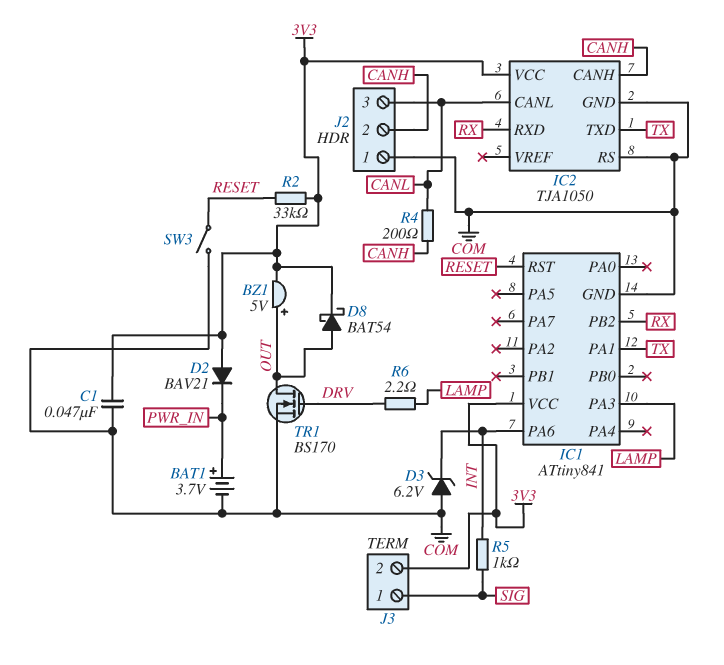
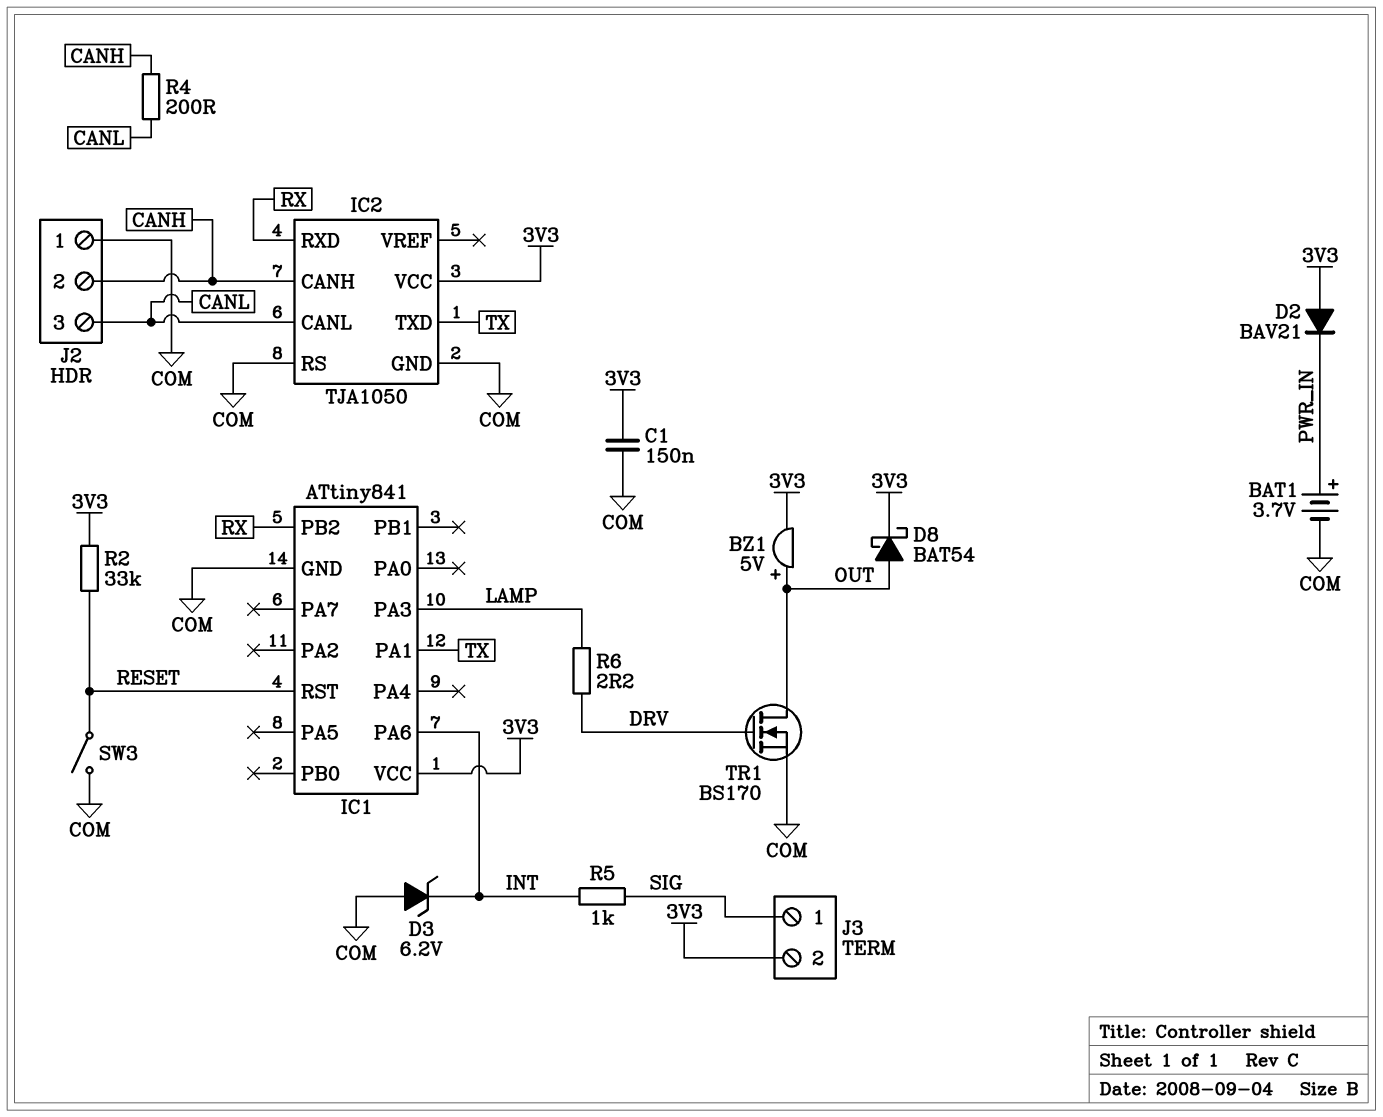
C1: 47nF (3V3, COM) -> 150nF (3V3, COM)

